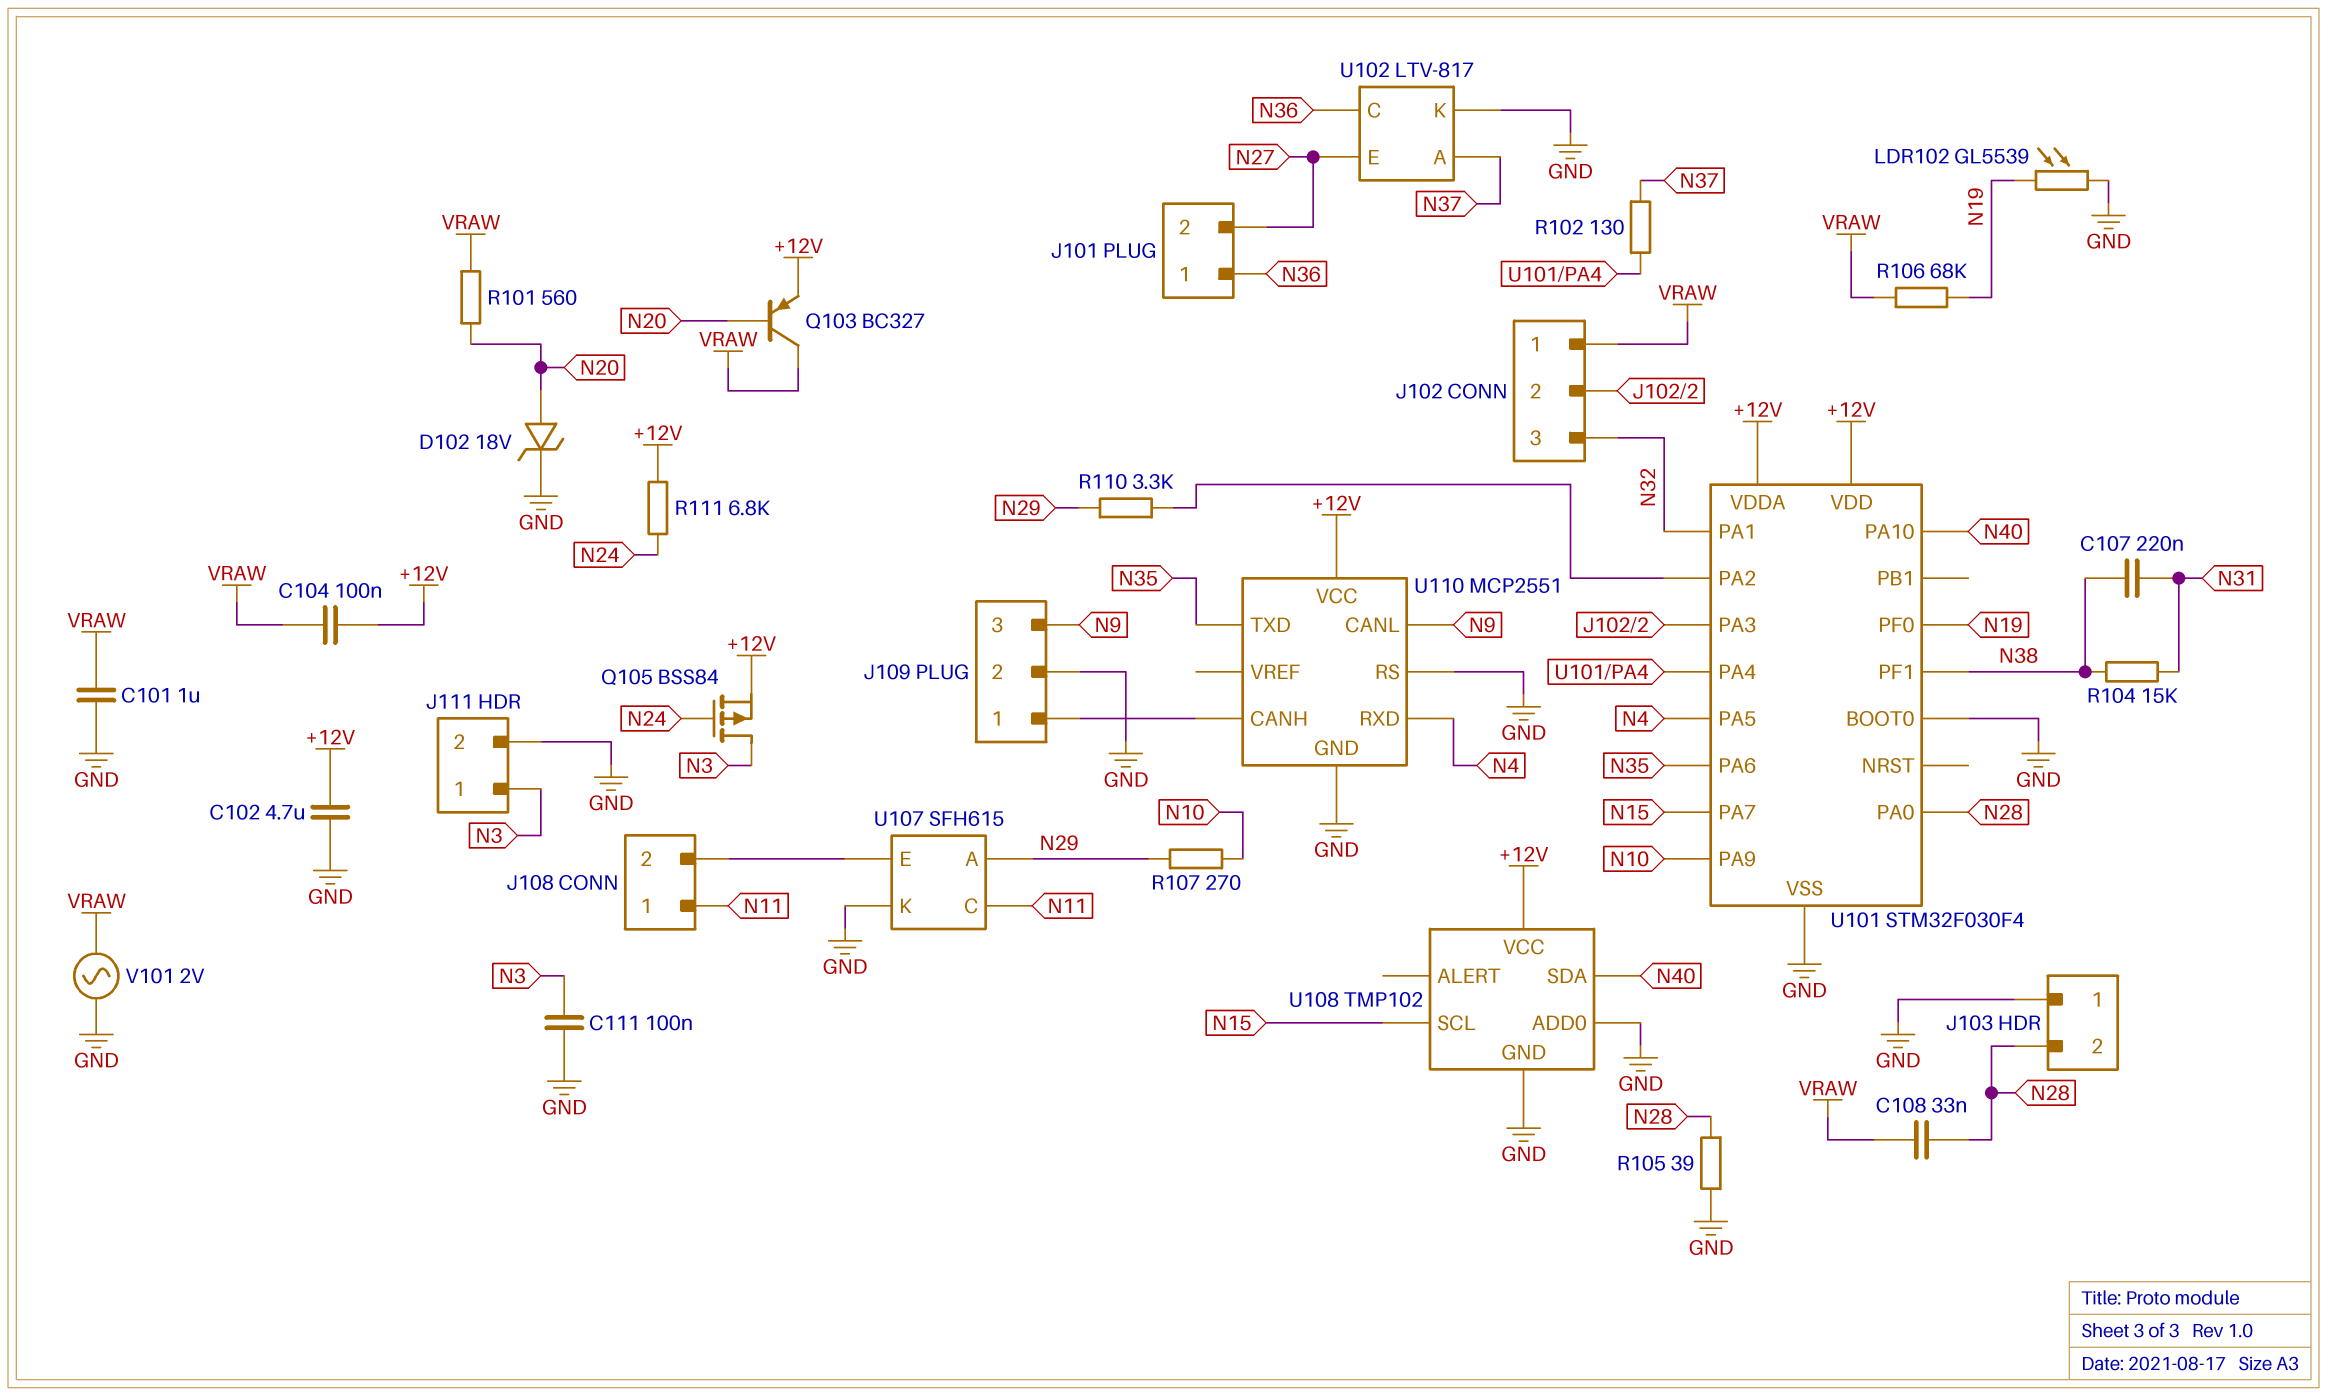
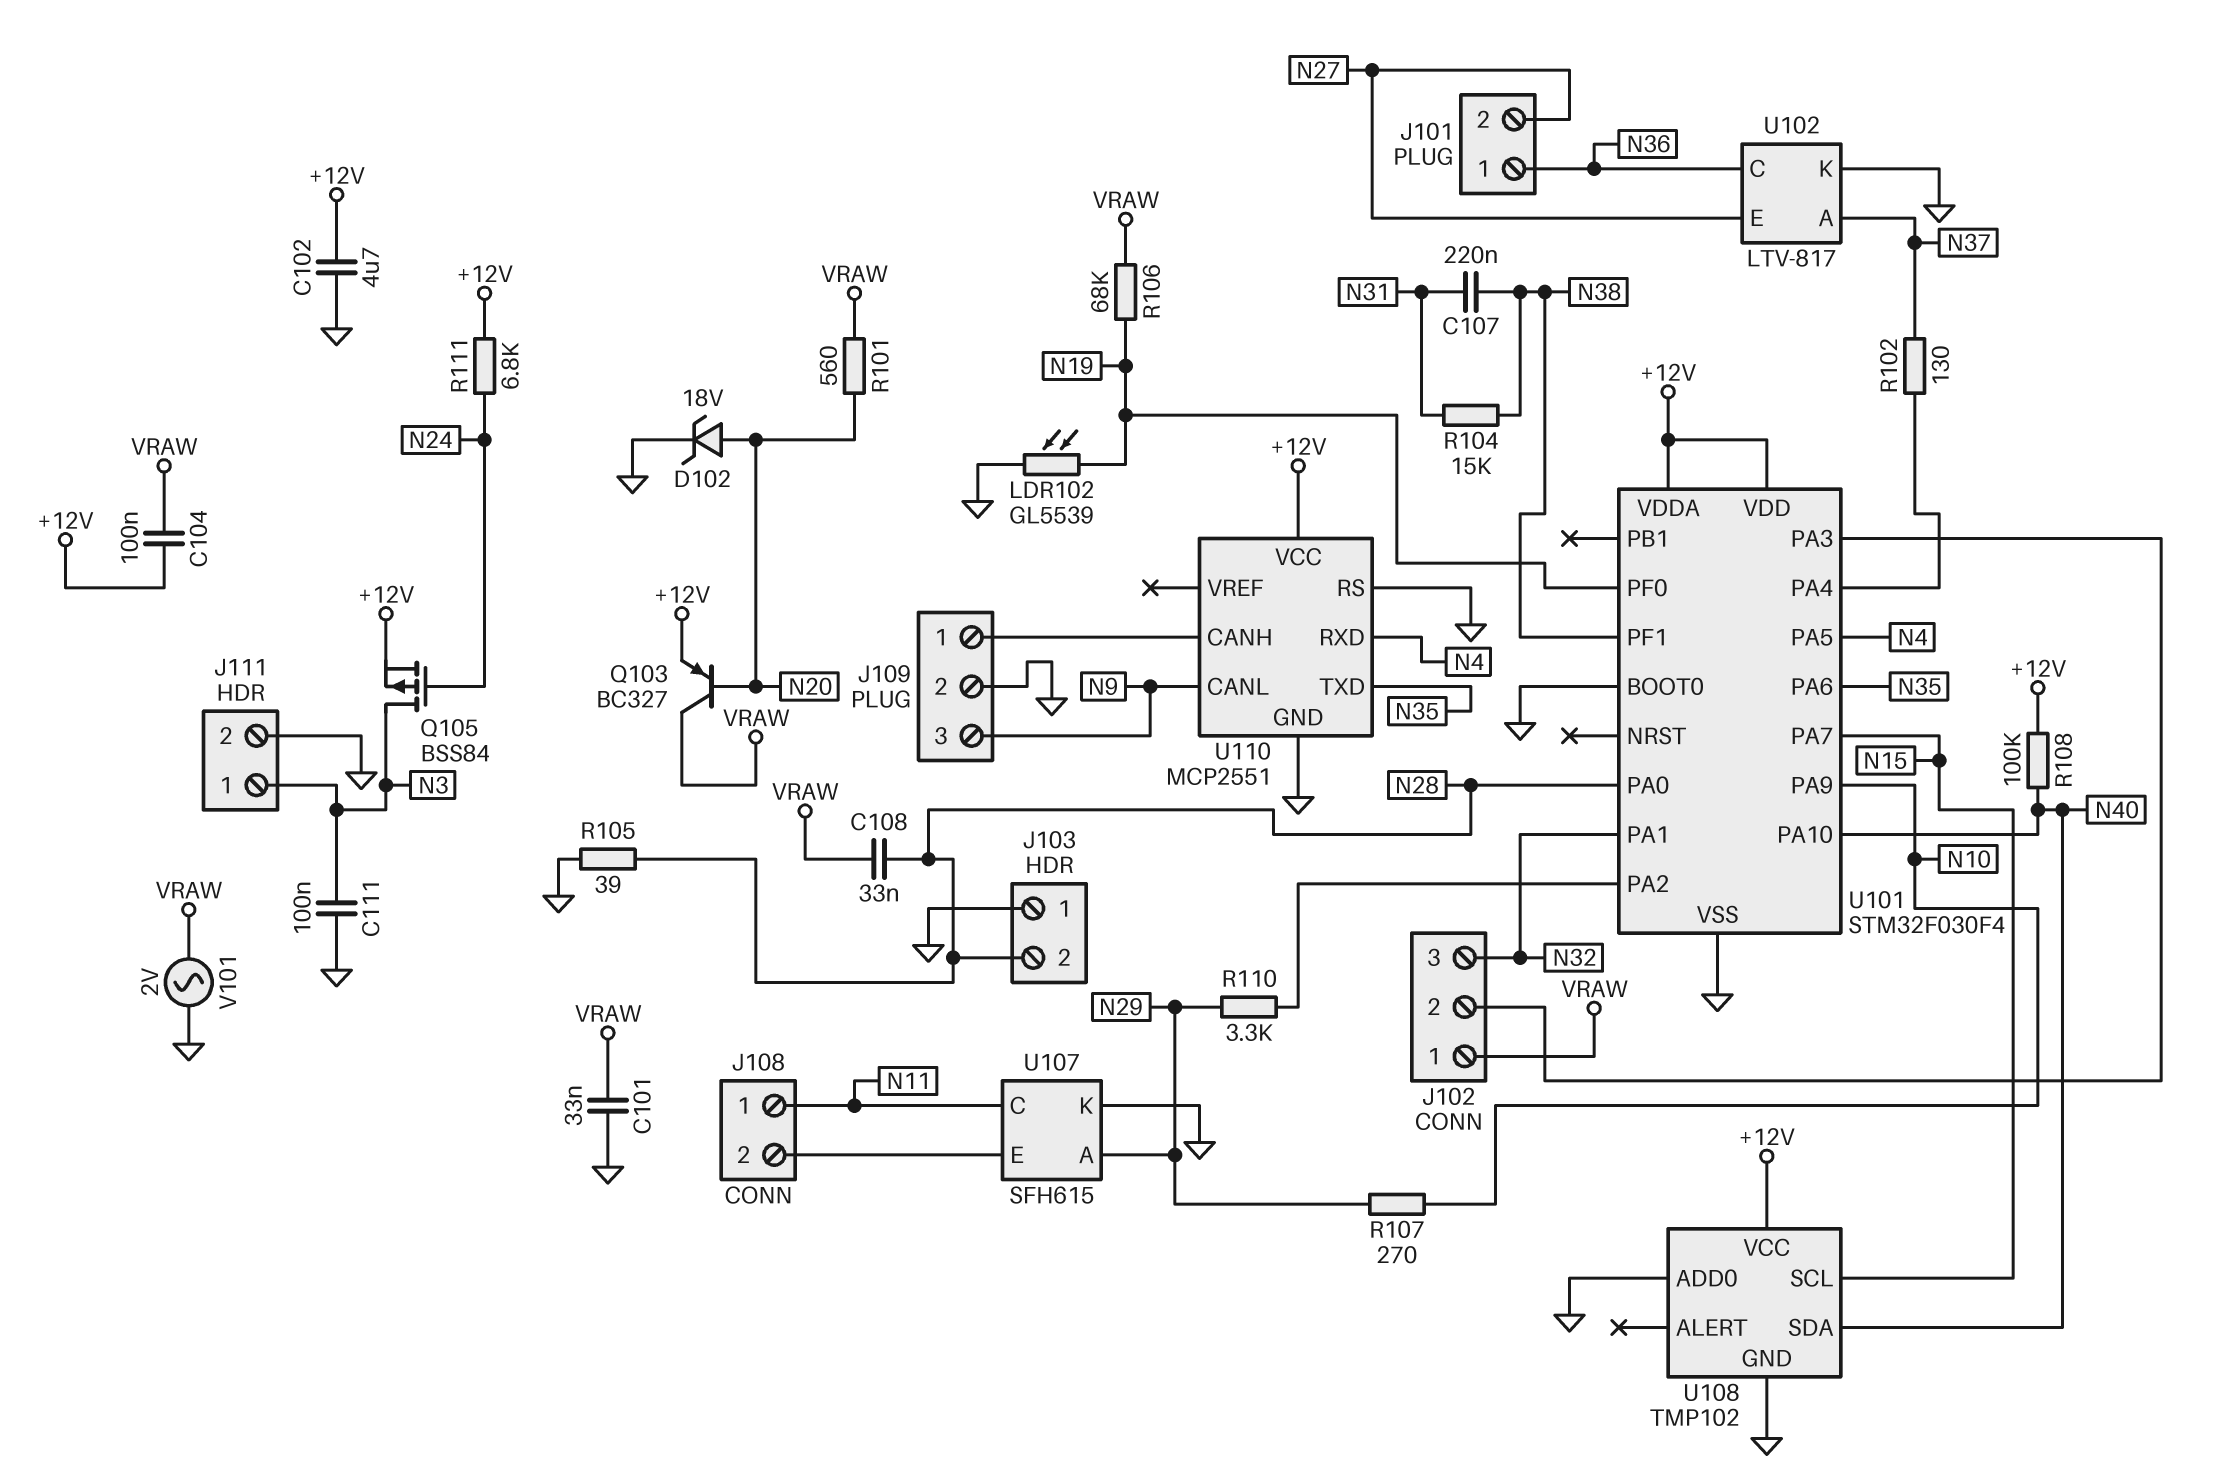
C101: 1uF (GND, VRAW) -> 33nF (GND, VRAW)
R108: none -> 100k (+12V, N40)

